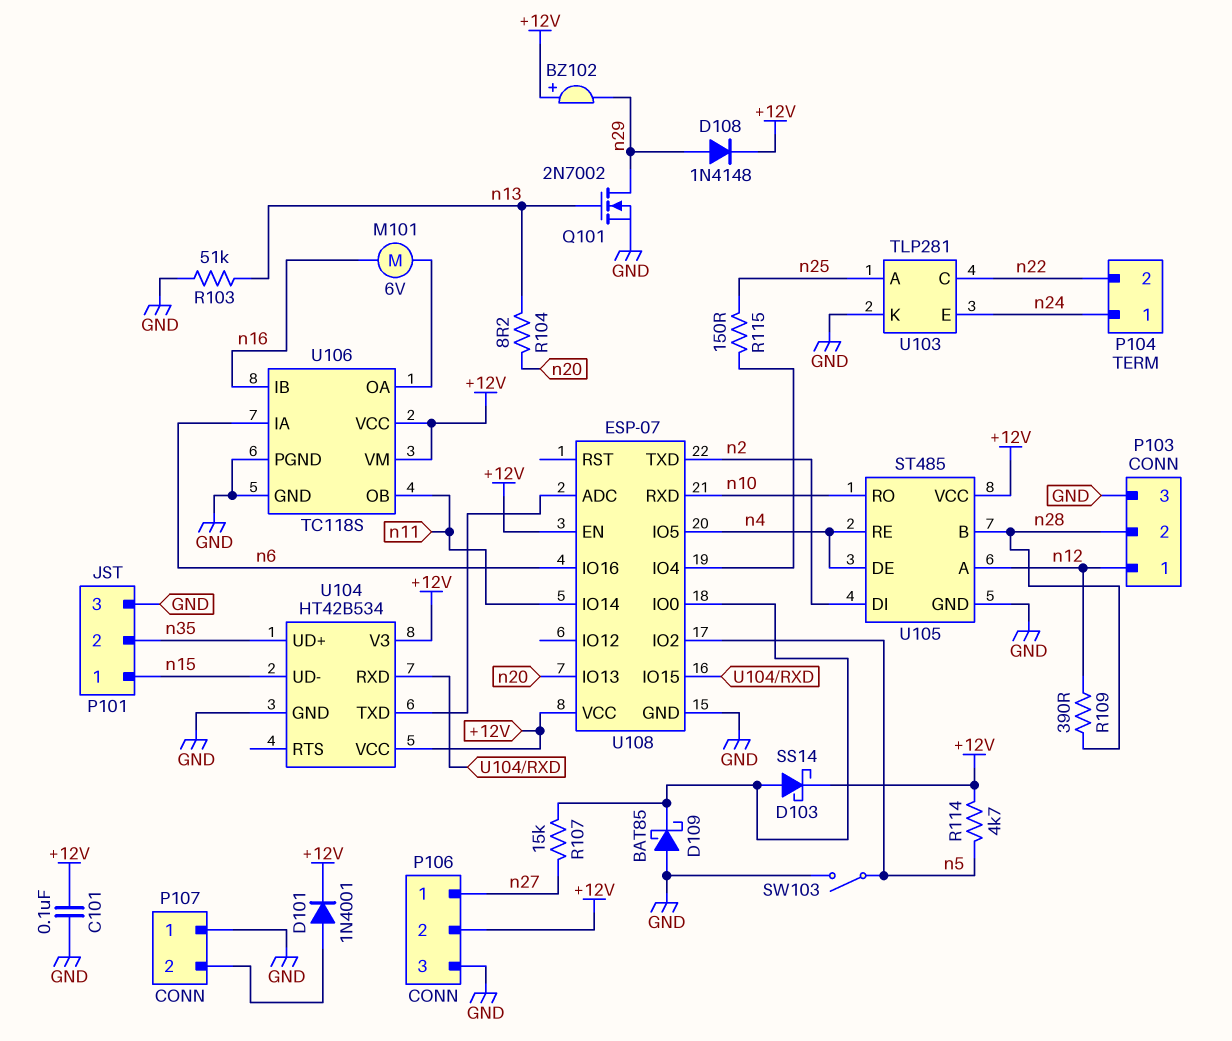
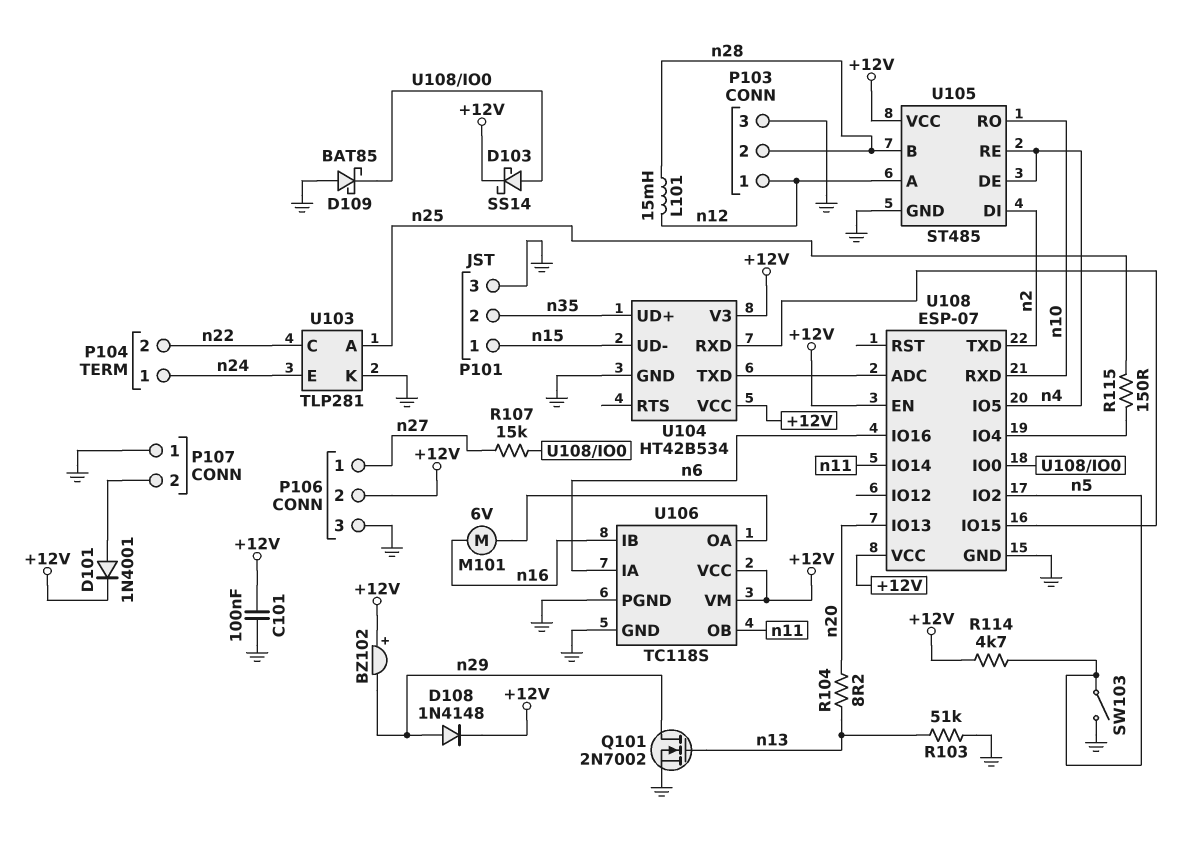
L101: none -> 15mH (n12, n28)
R109: 390 (n12, n28) -> none

